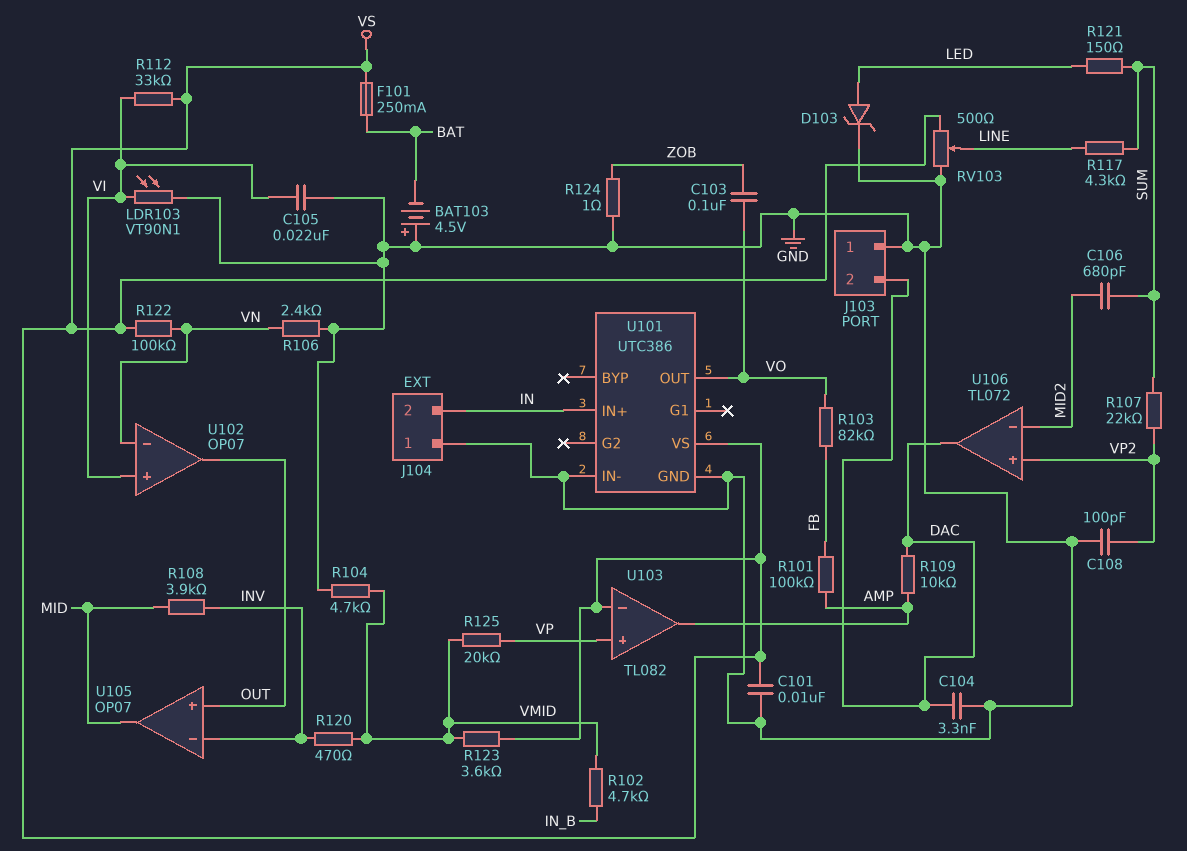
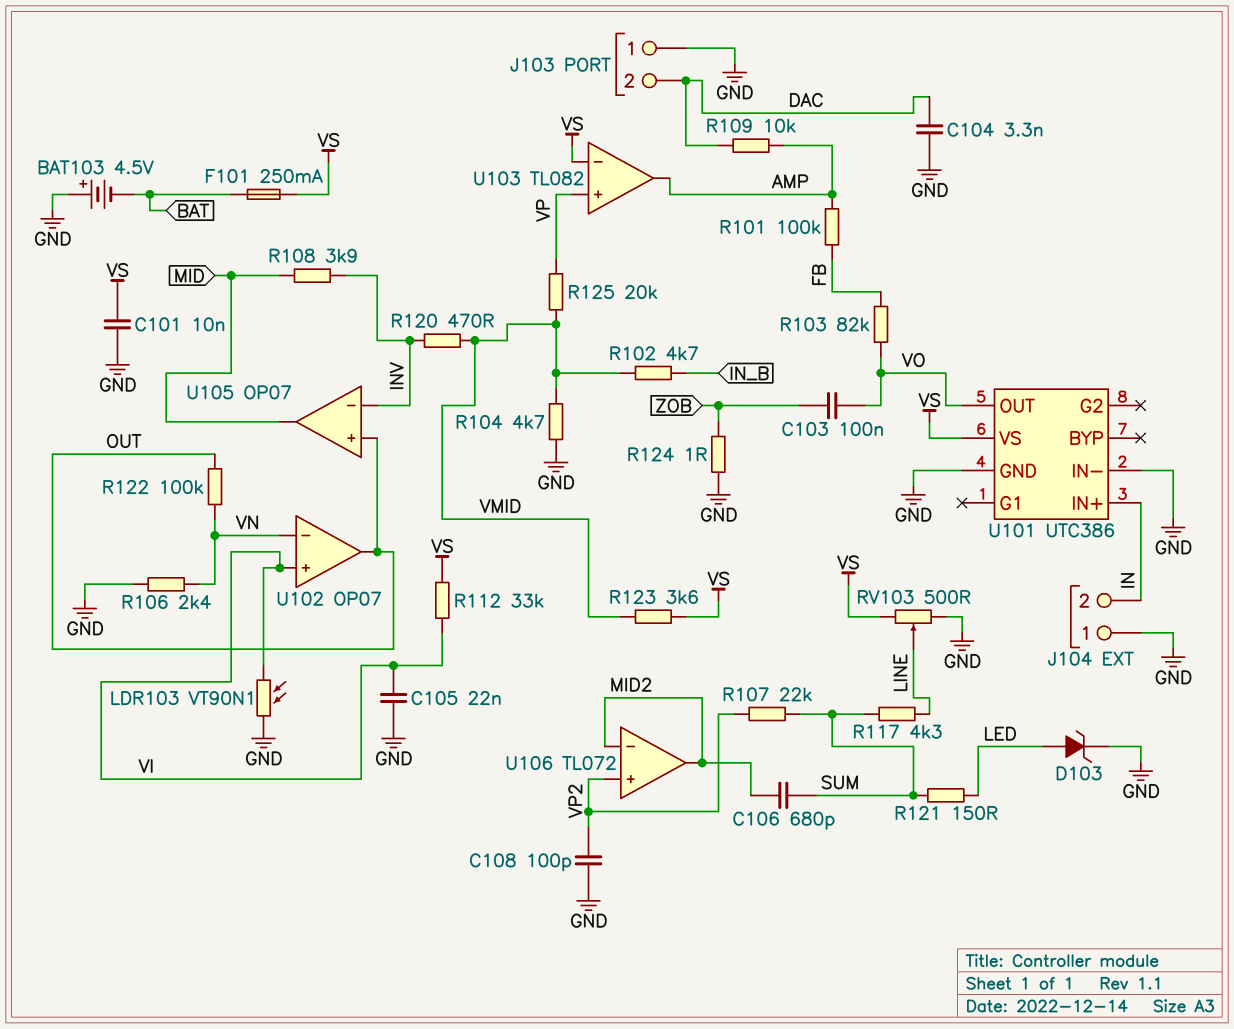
R122: 100k (VN, VS) -> 100k (OUT, VN)
U106 pin out: DAC -> MID2

